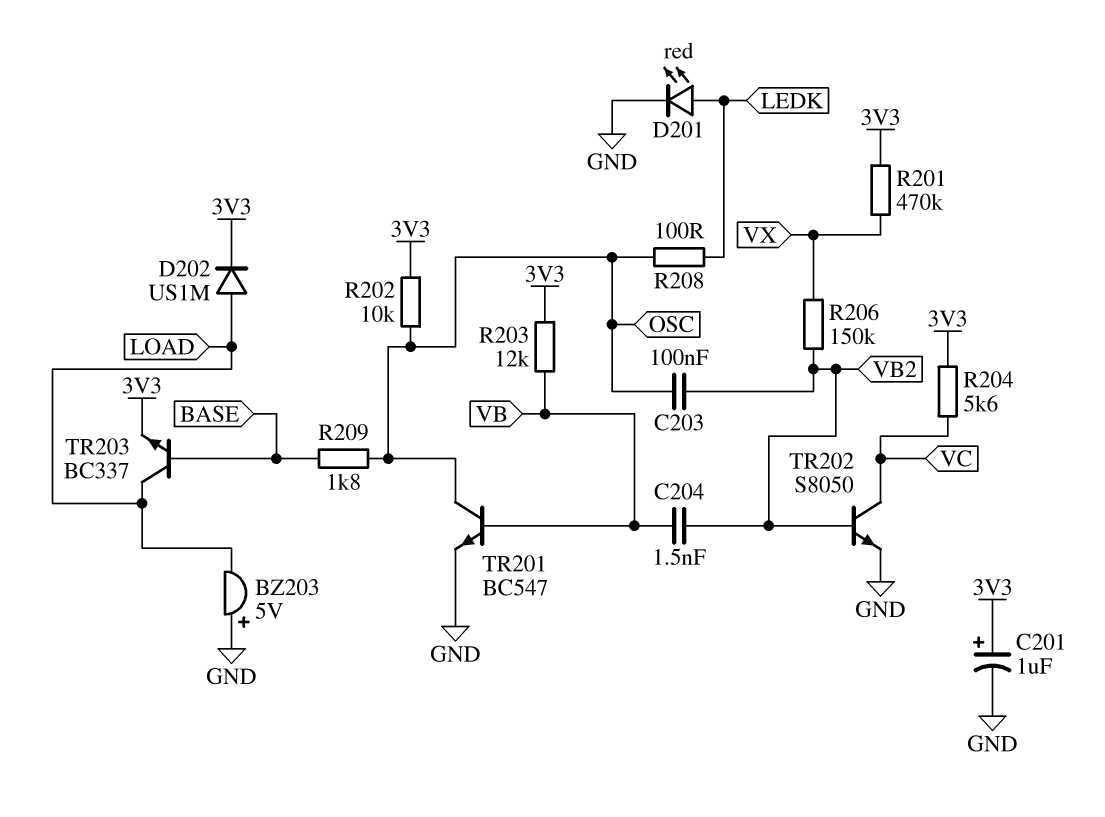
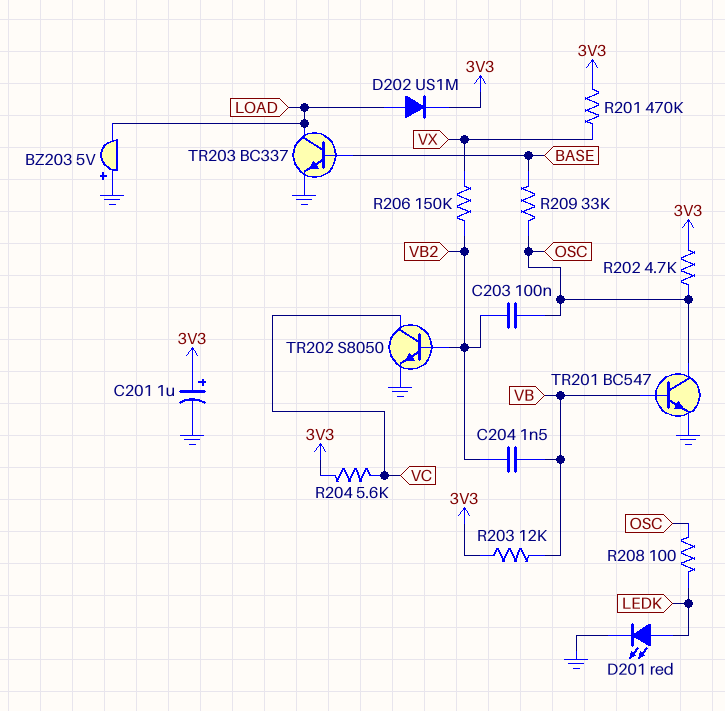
R202: 10k (3V3, OSC) -> 4.7k (3V3, OSC)
R209: 1.8k (BASE, OSC) -> 33k (BASE, OSC)
TR203: NPN BC337 (B BASE, C LOAD, E 3V3) -> NPN BC337 (B BASE, C LOAD, E GND)

